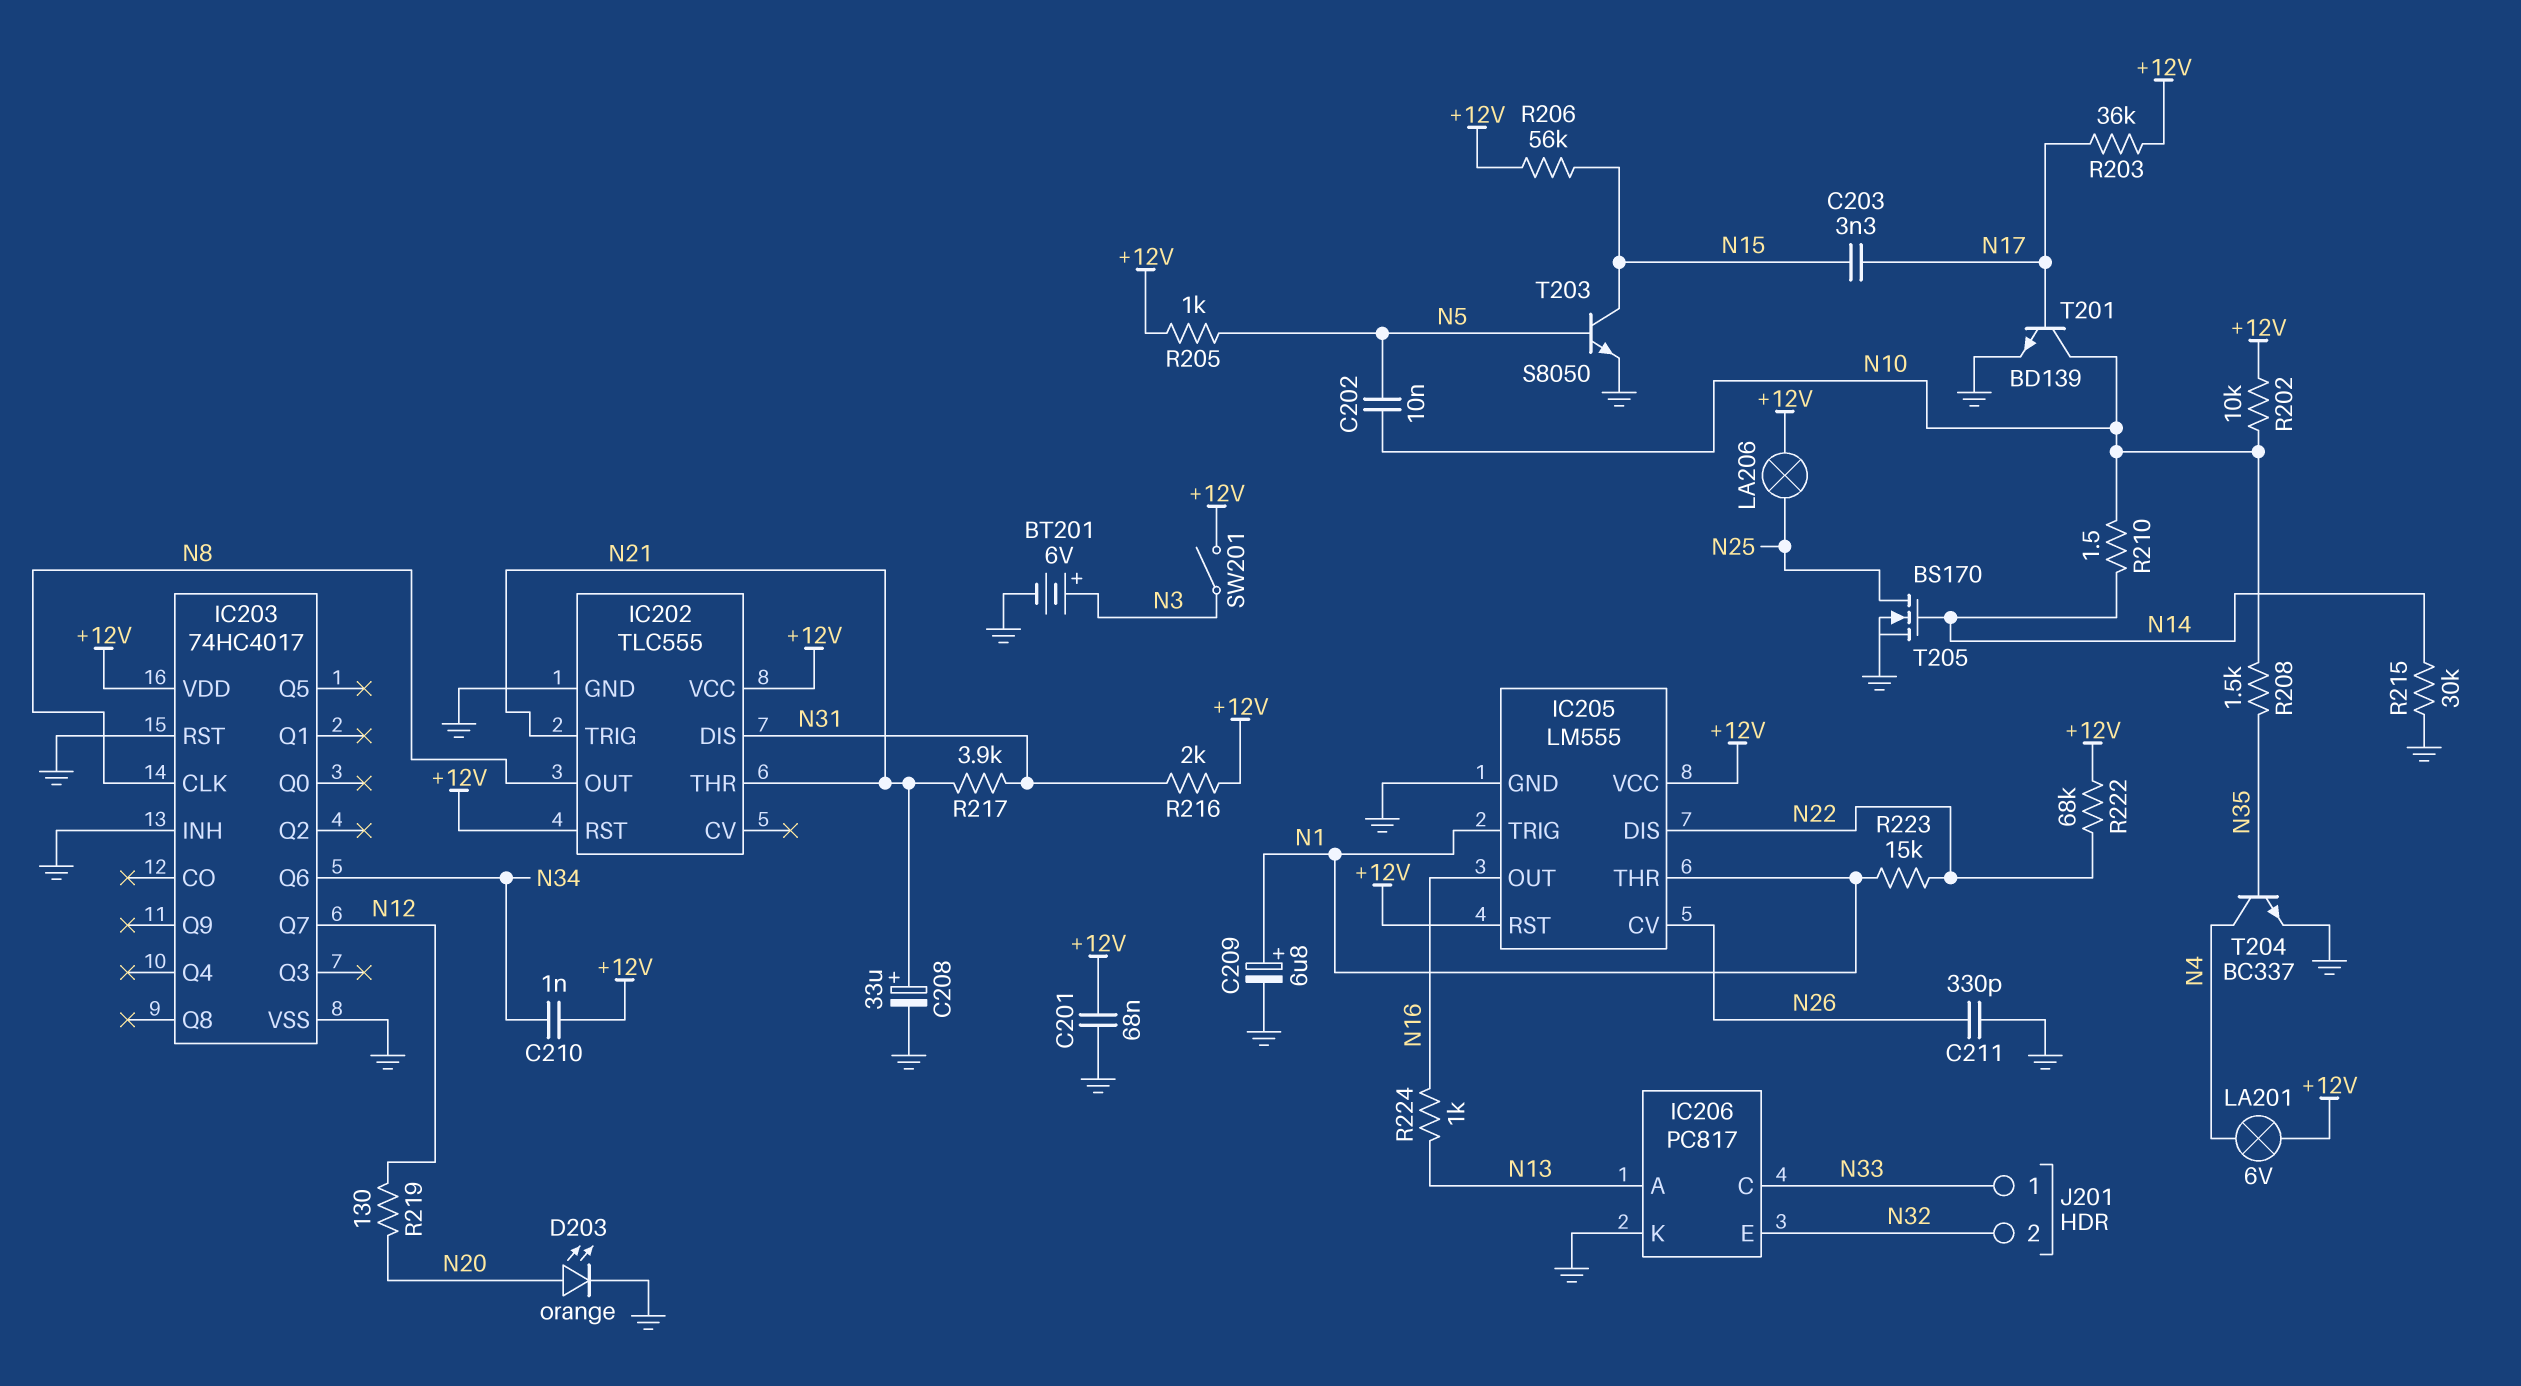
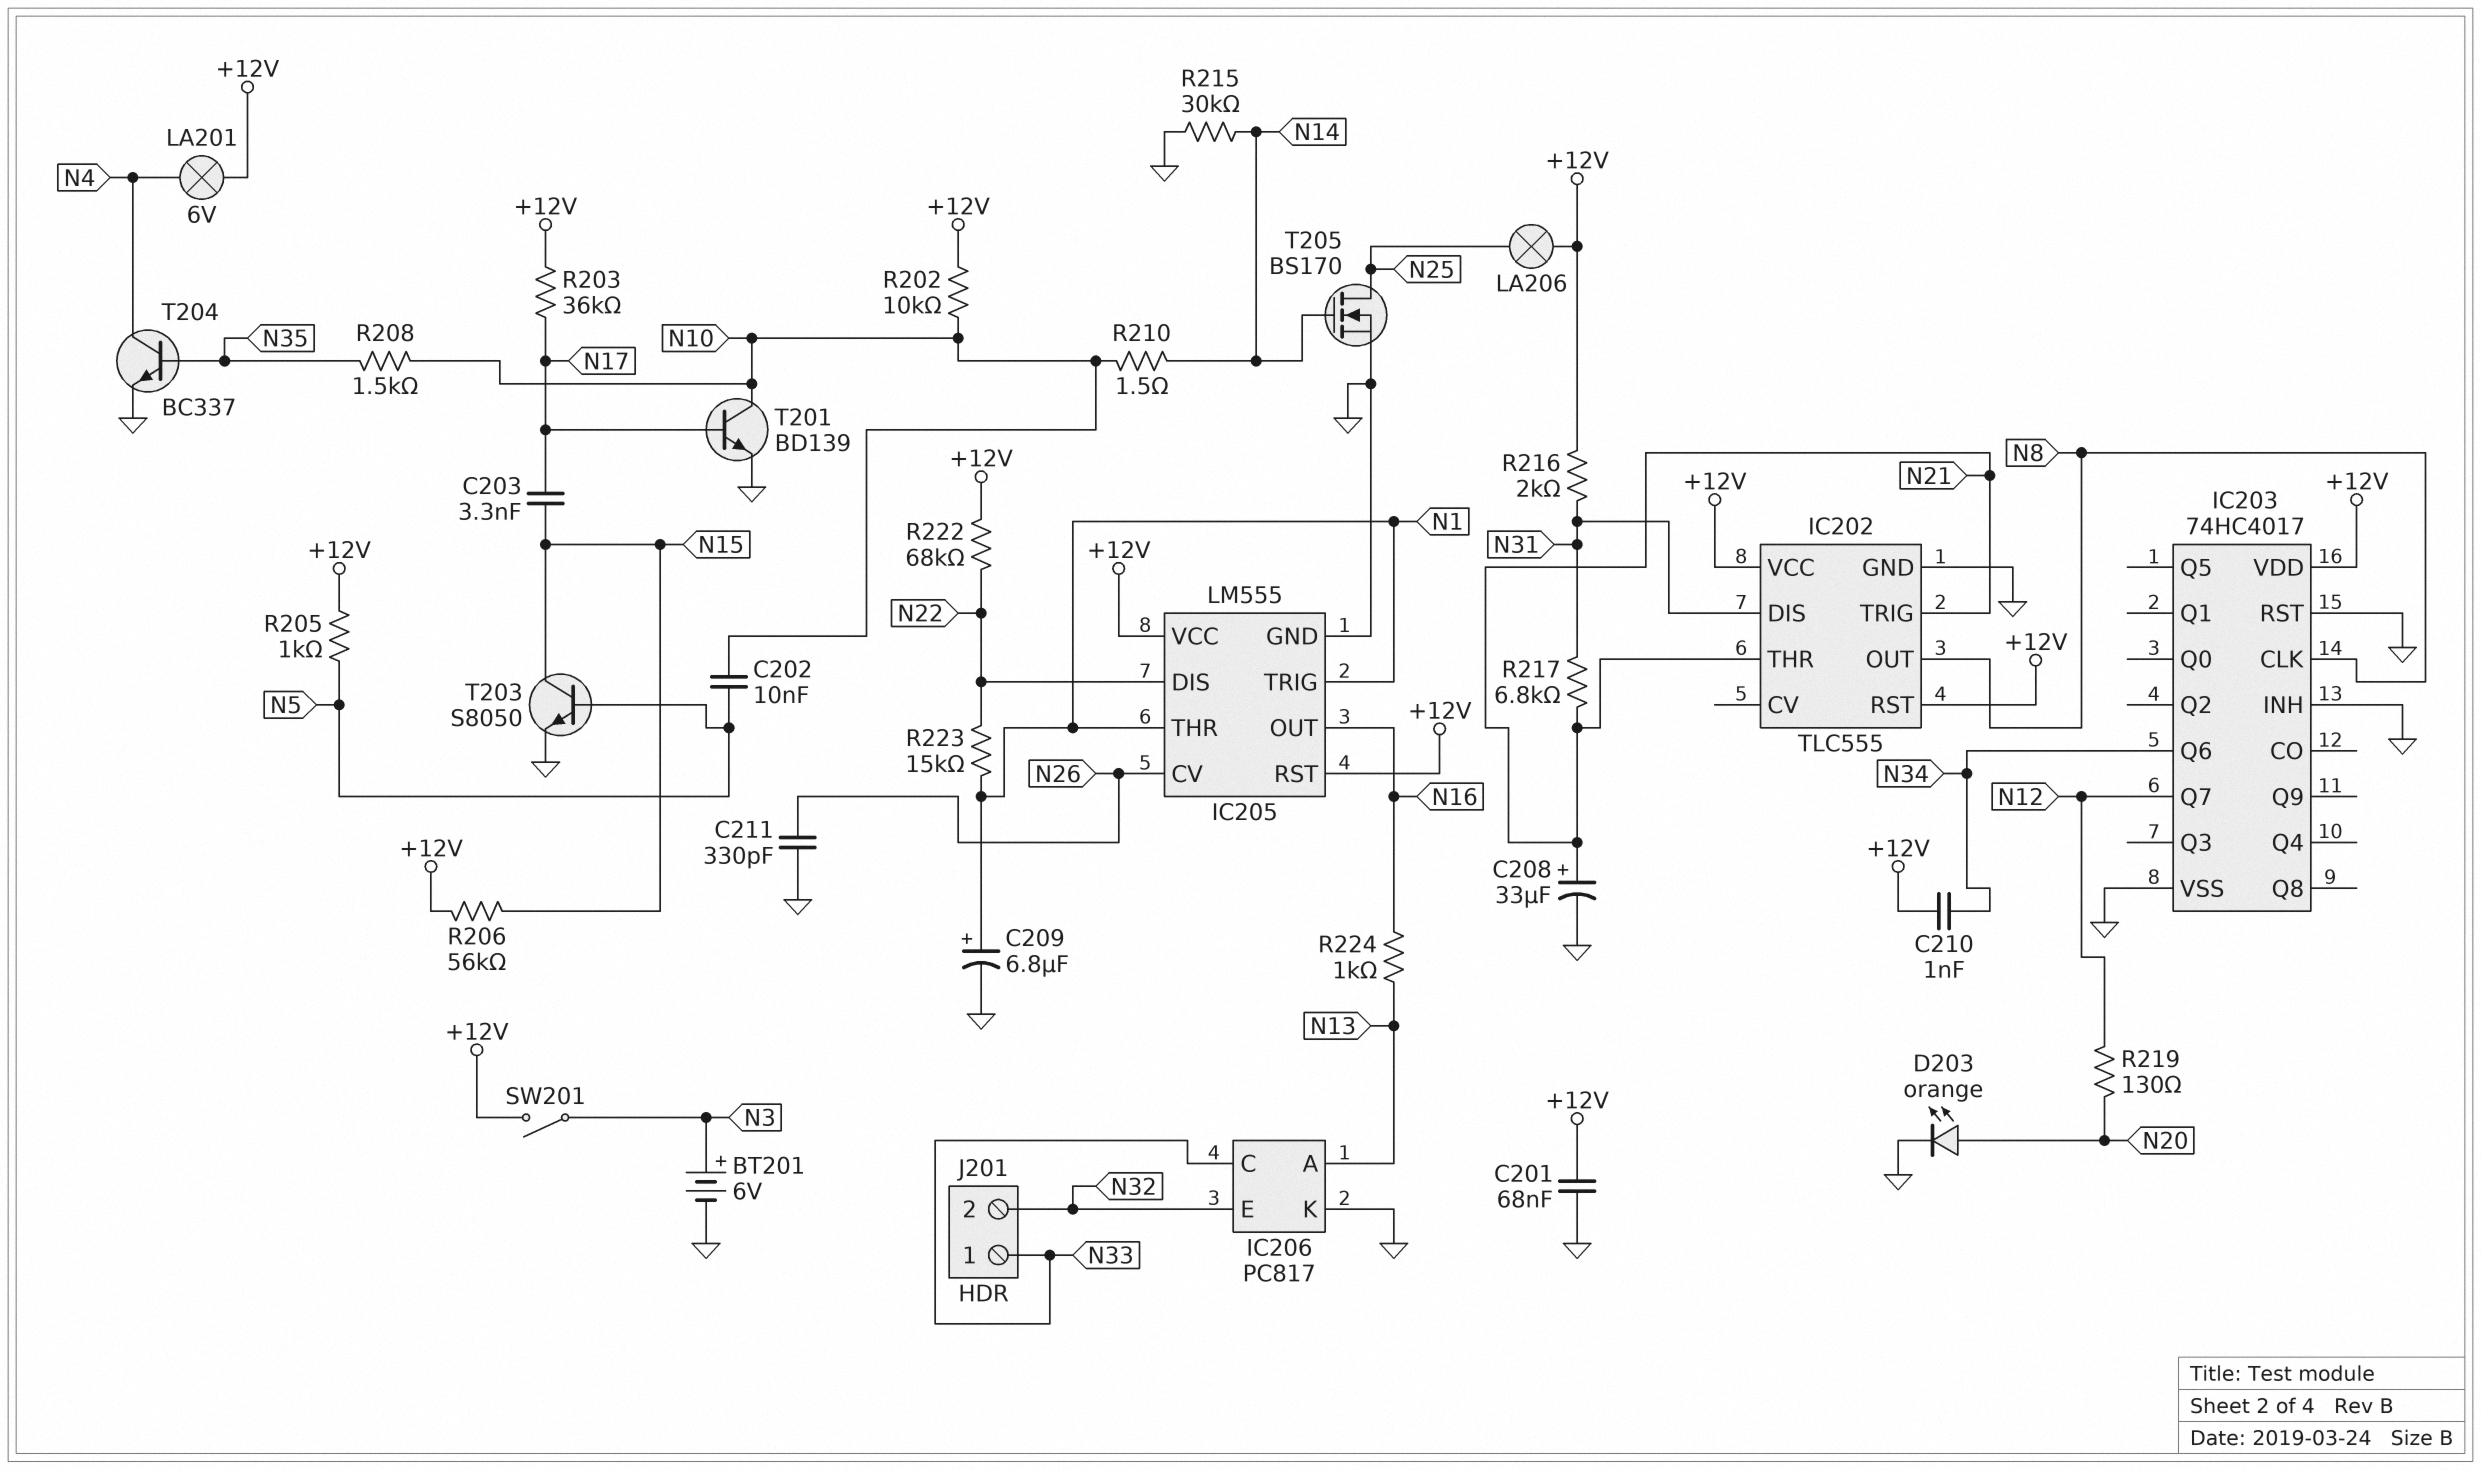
R217: 3.9k (N21, N31) -> 6.8k (N21, N31)

